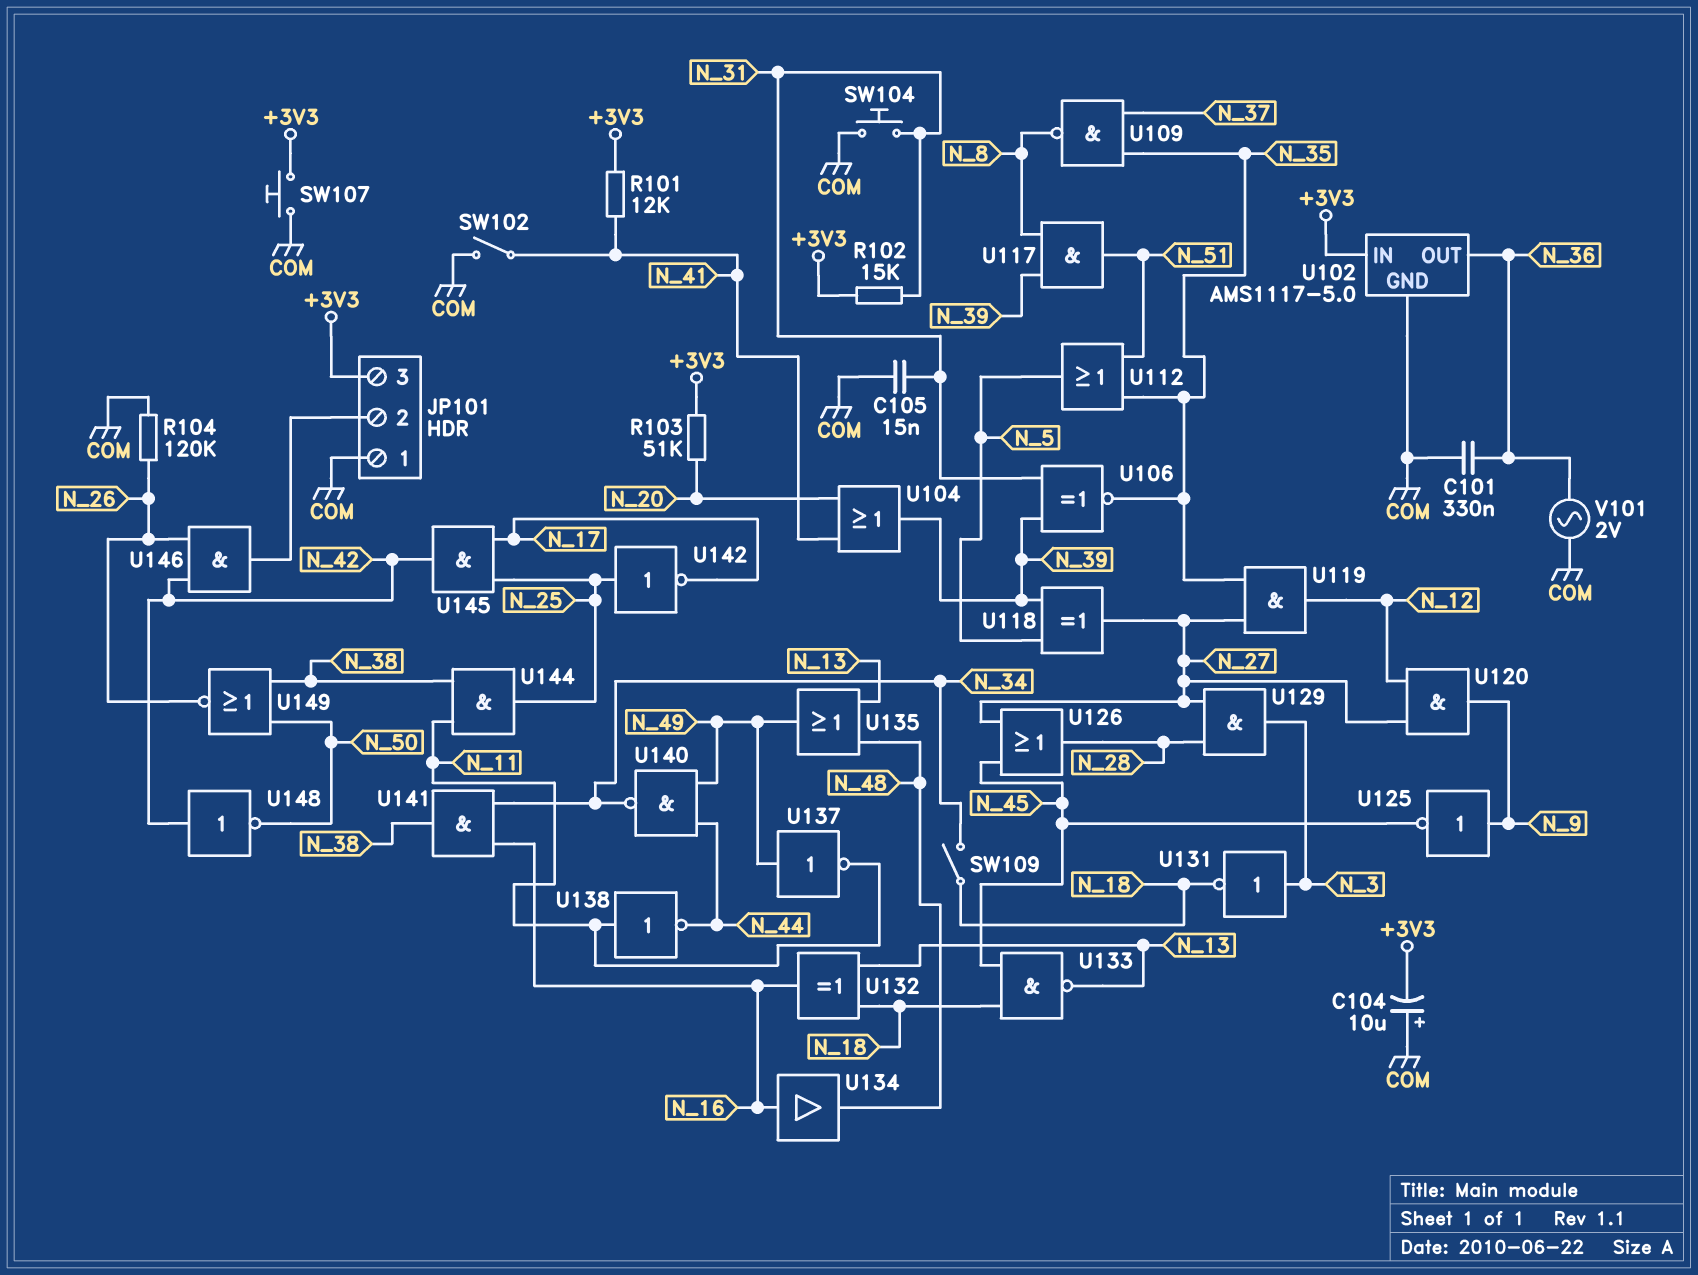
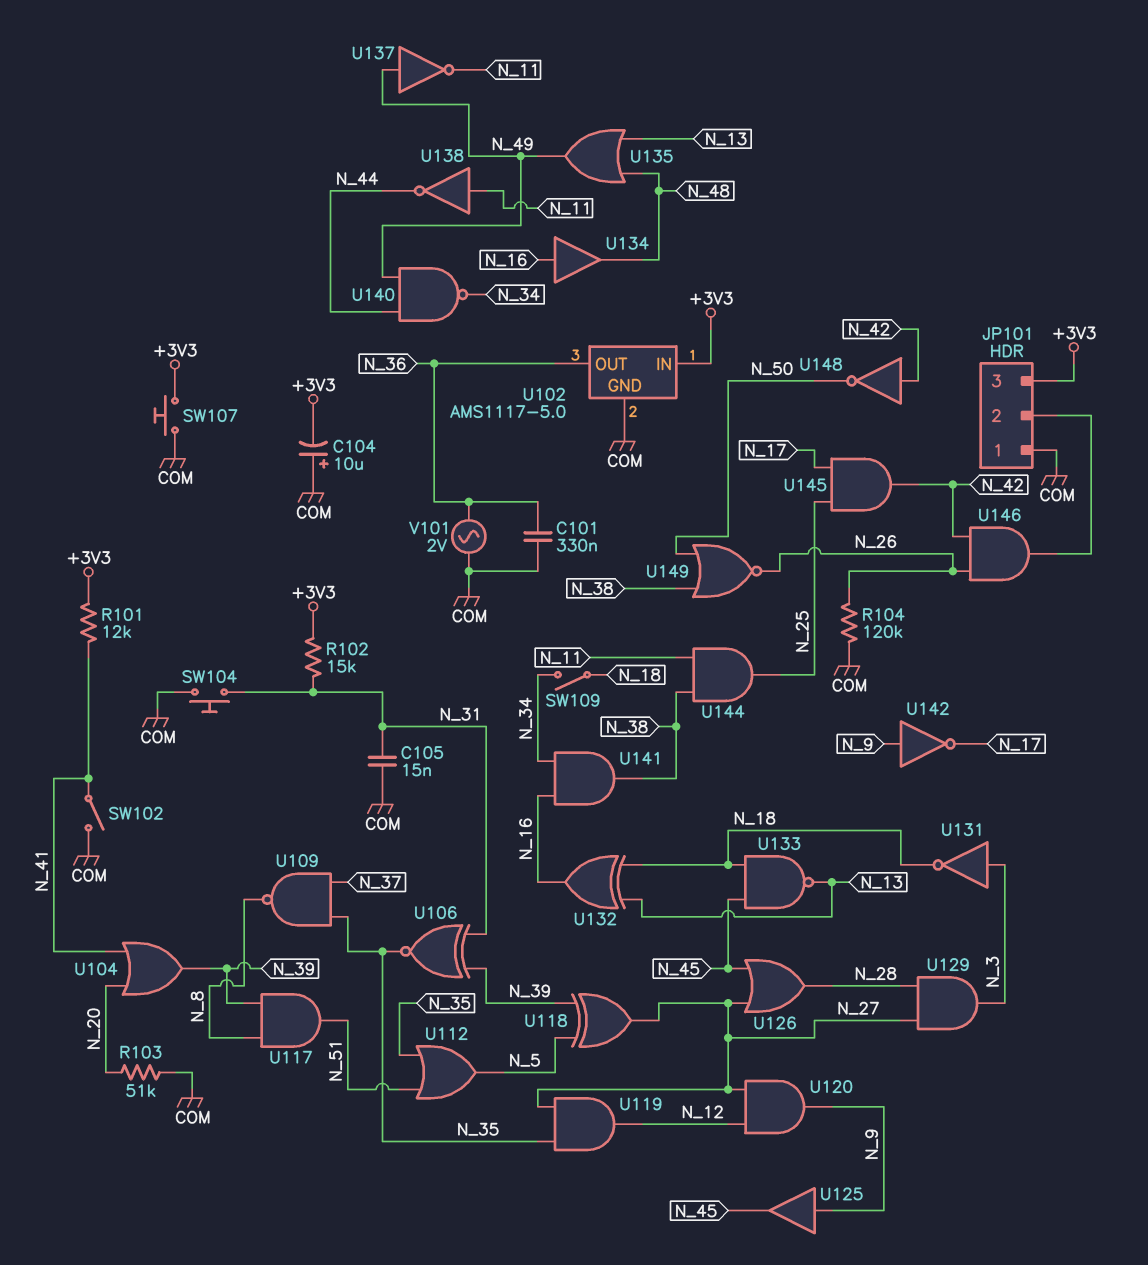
R103: 51k (+3V3, N_20) -> 51k (COM, N_20)
U125: NOT (in N_9, out N_45) -> buffer (in N_9, out N_45)
U142: NOT (in N_25, out N_17) -> NOT (in N_9, out N_17)

